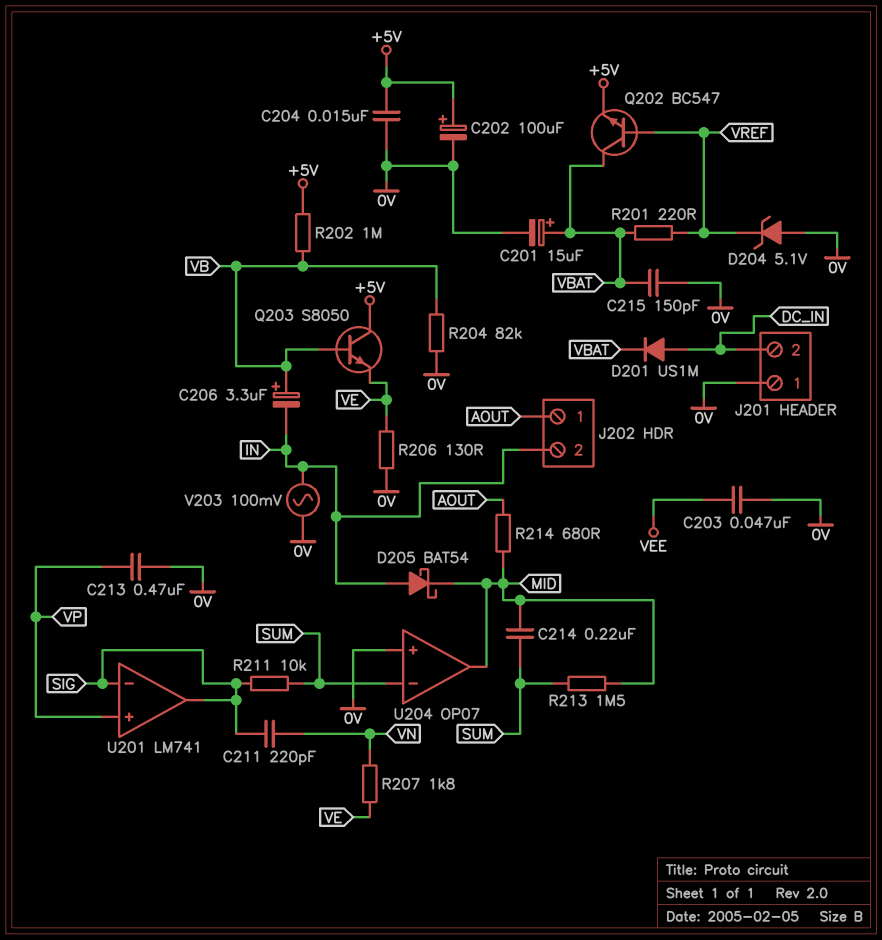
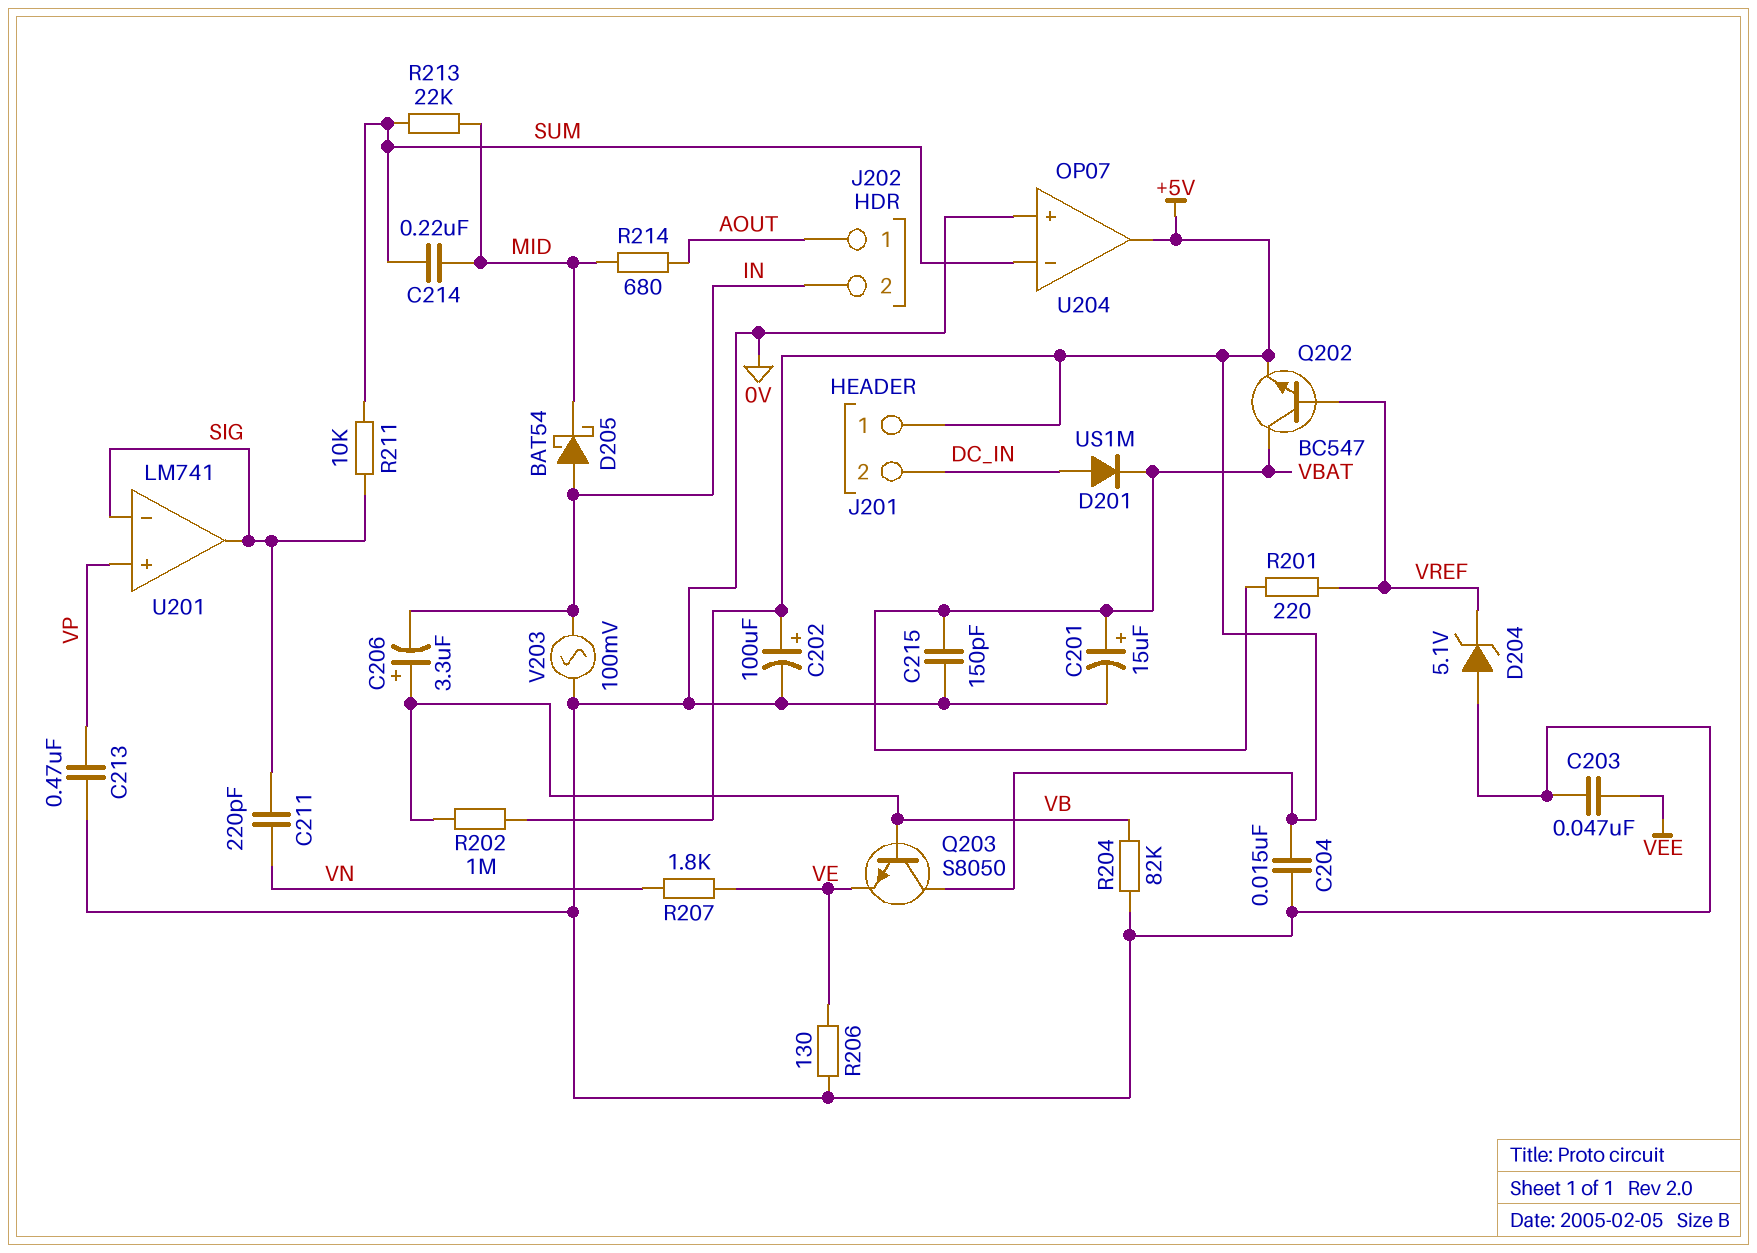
J201 pin 1: 0V -> +5V
R213: 1.5M (MID, SUM) -> 22k (MID, SUM)
U204 pin out: MID -> +5V

